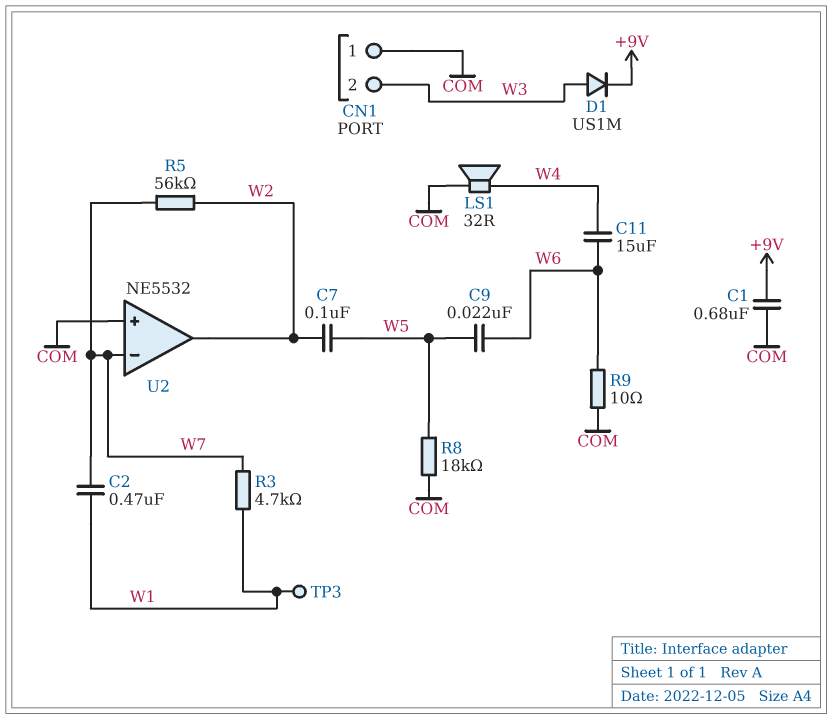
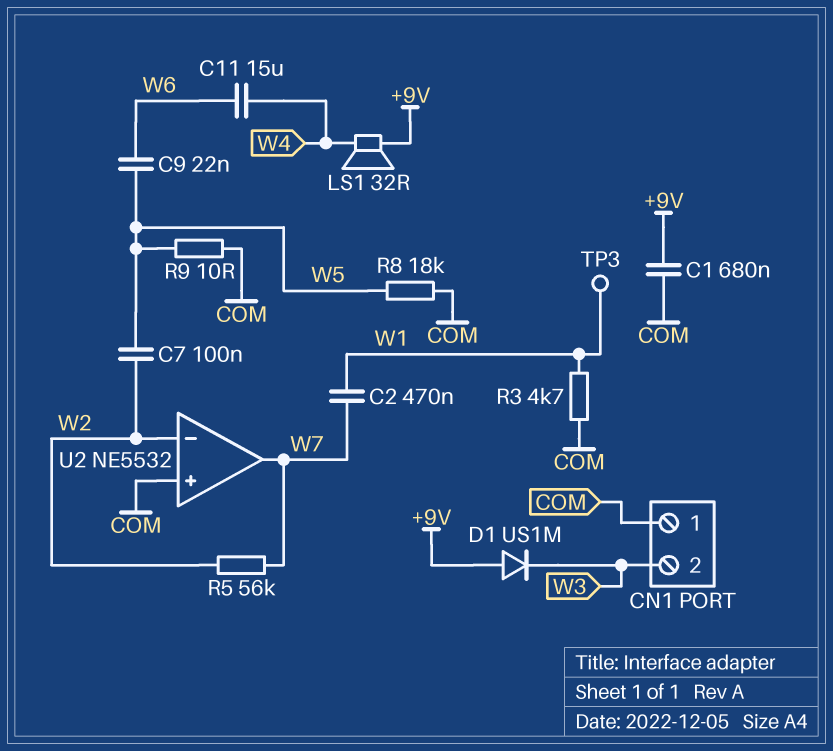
D1: diode US1M (A W3, K +9V) -> diode US1M (A +9V, K W3)
LS1: speaker 32R (COM, W4) -> speaker 32R (+9V, W4)
R3: 4.7k (W1, W7) -> 4.7k (COM, W1)
R9: 10 (COM, W6) -> 10 (COM, W5)
U2 pin in-: W7 -> W2
U2 pin out: W2 -> W7

